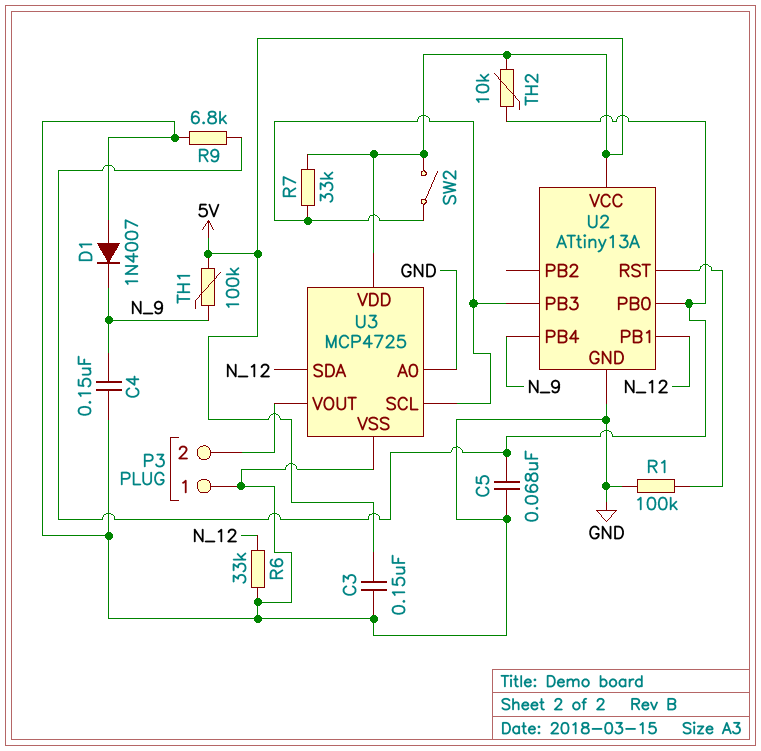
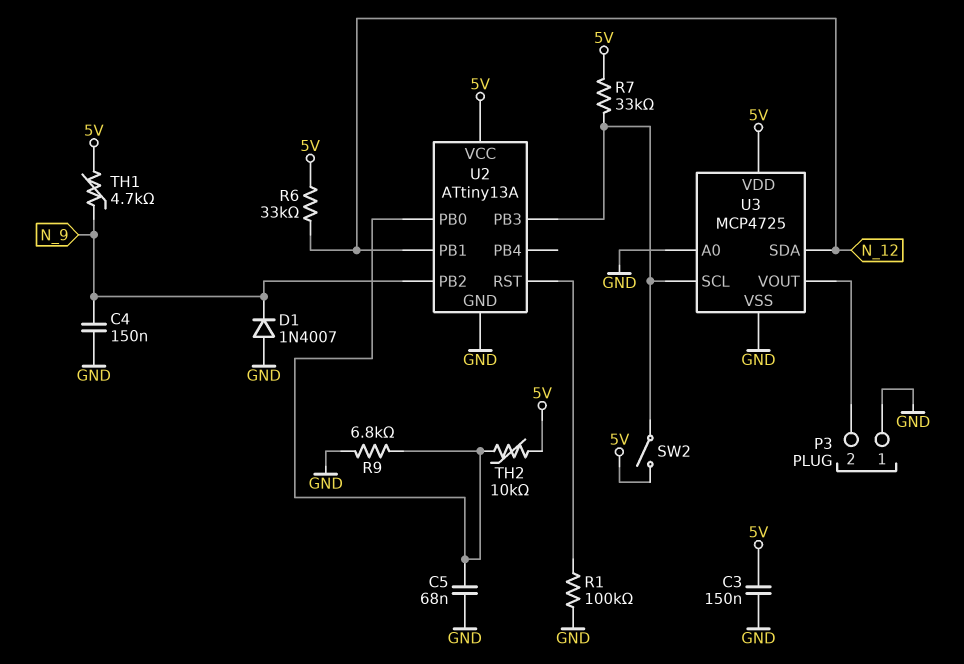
R6: 33k (GND, N_12) -> 33k (5V, N_12)
TH1: 100k (5V, N_9) -> 4.7k (5V, N_9)
U2 pin PB2: none -> N_9
U2 pin PB4: N_9 -> none

